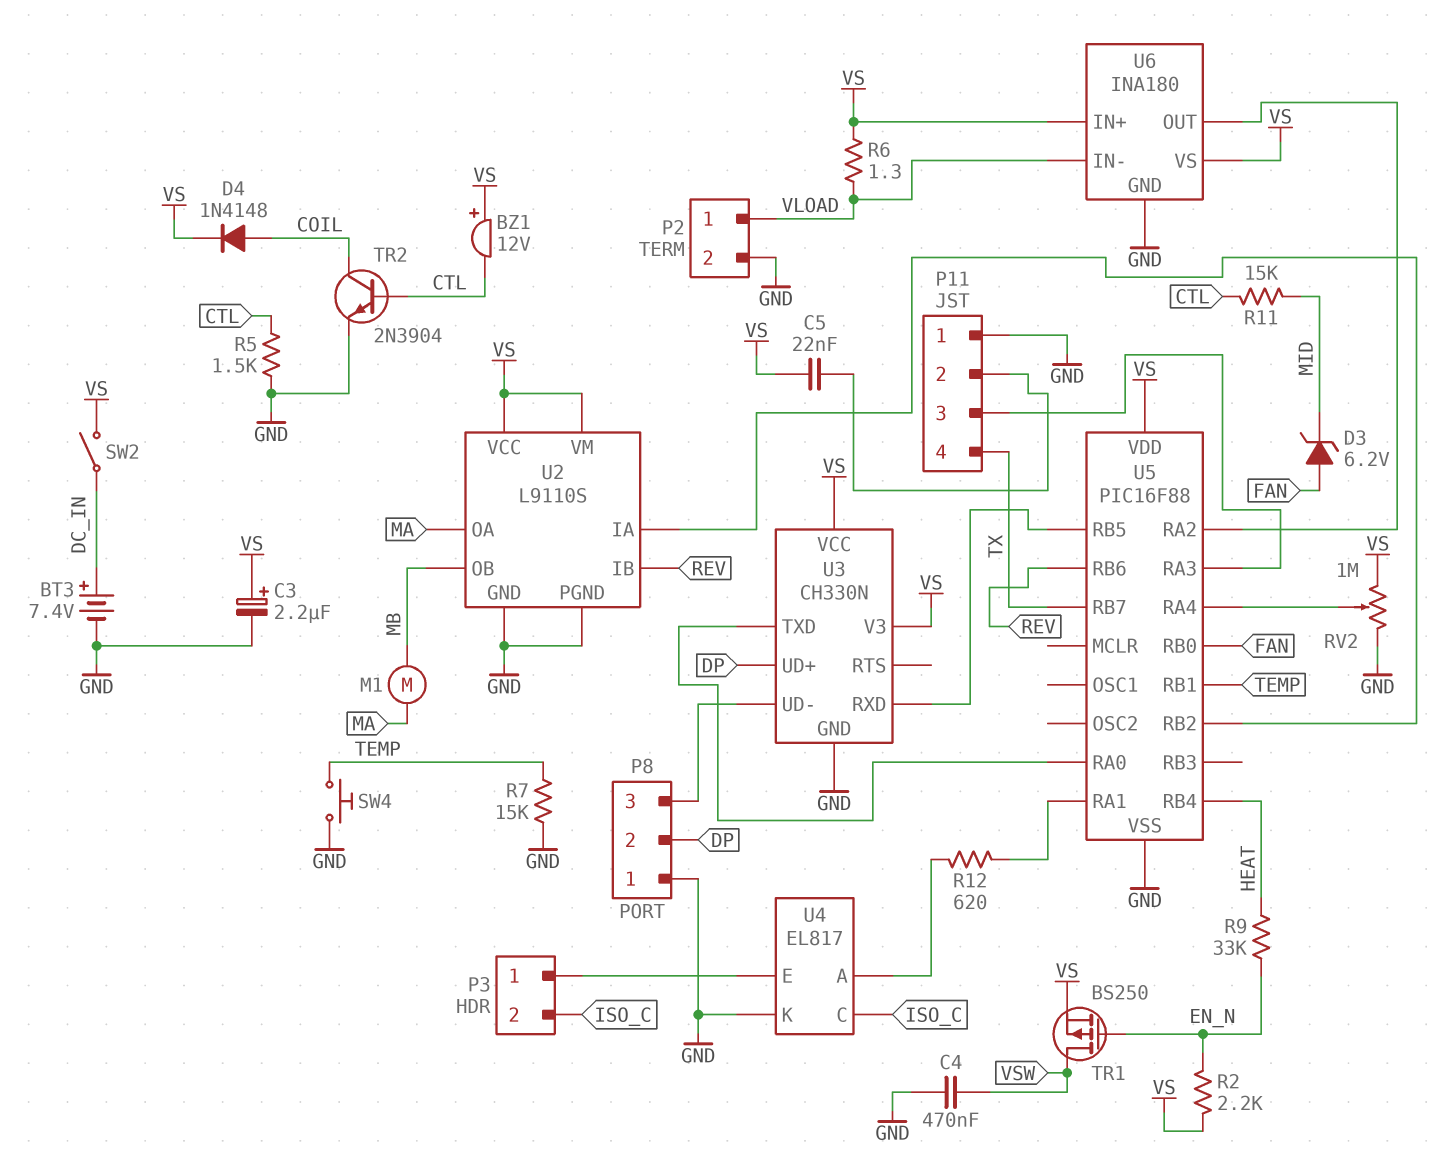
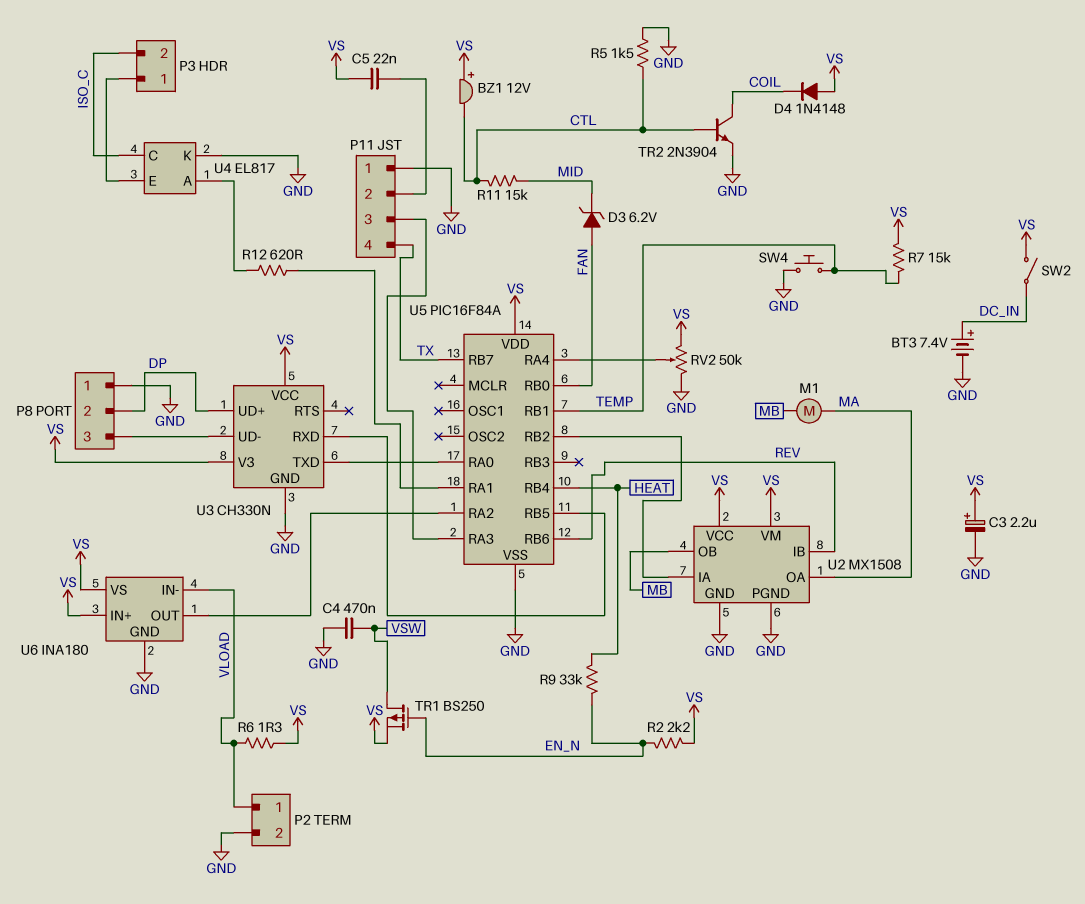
D4: diode 1N4148 (A COIL, K VS) -> diode 1N4148 (A VS, K COIL)
R7: 15k (GND, TEMP) -> 15k (TEMP, VS)
RV2: 1M (GND, VS, wiper U5/RA4) -> 50k (GND, VS, wiper U5/RA4)
U2: L9110S -> MX1508
U5: PIC16F88 -> PIC16F84A

